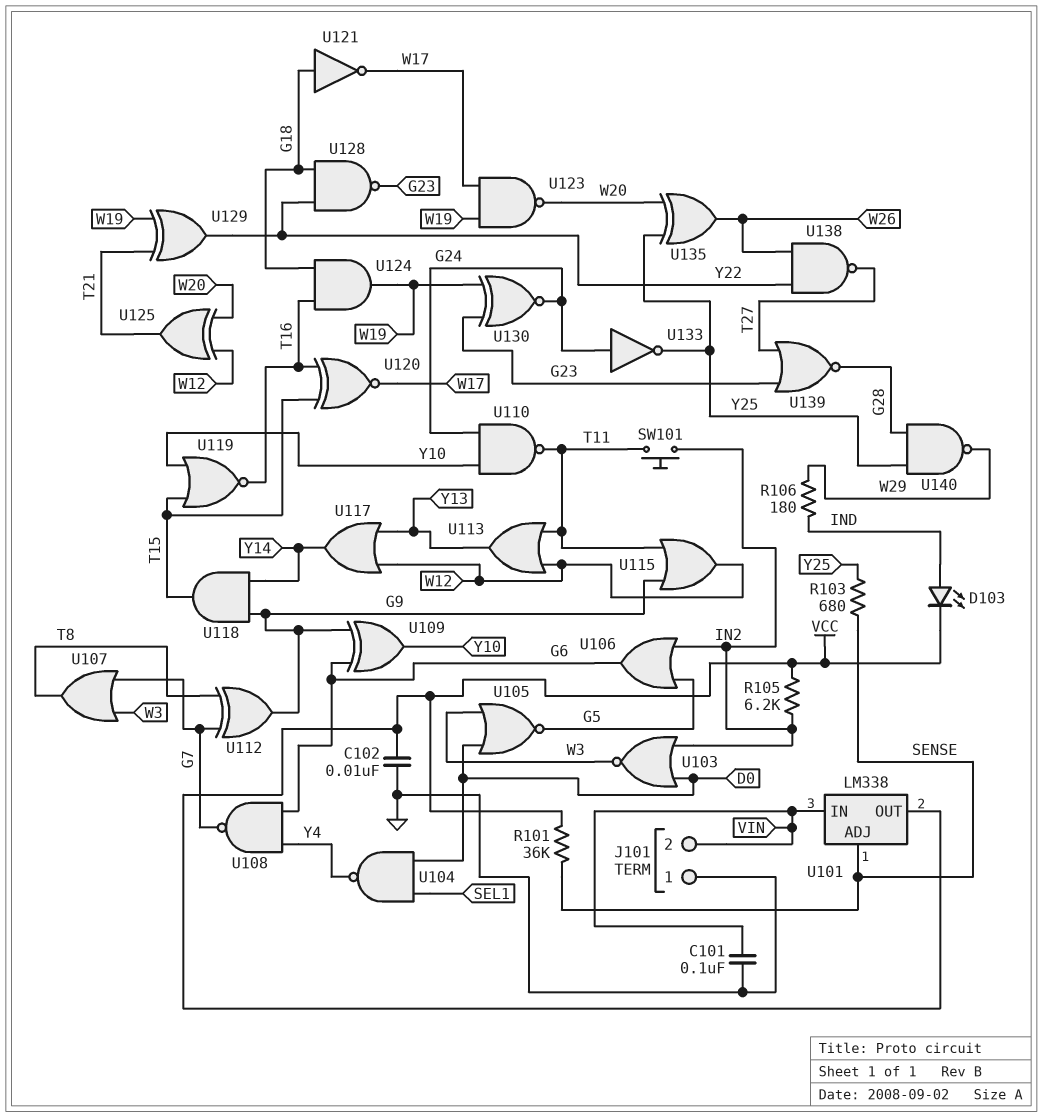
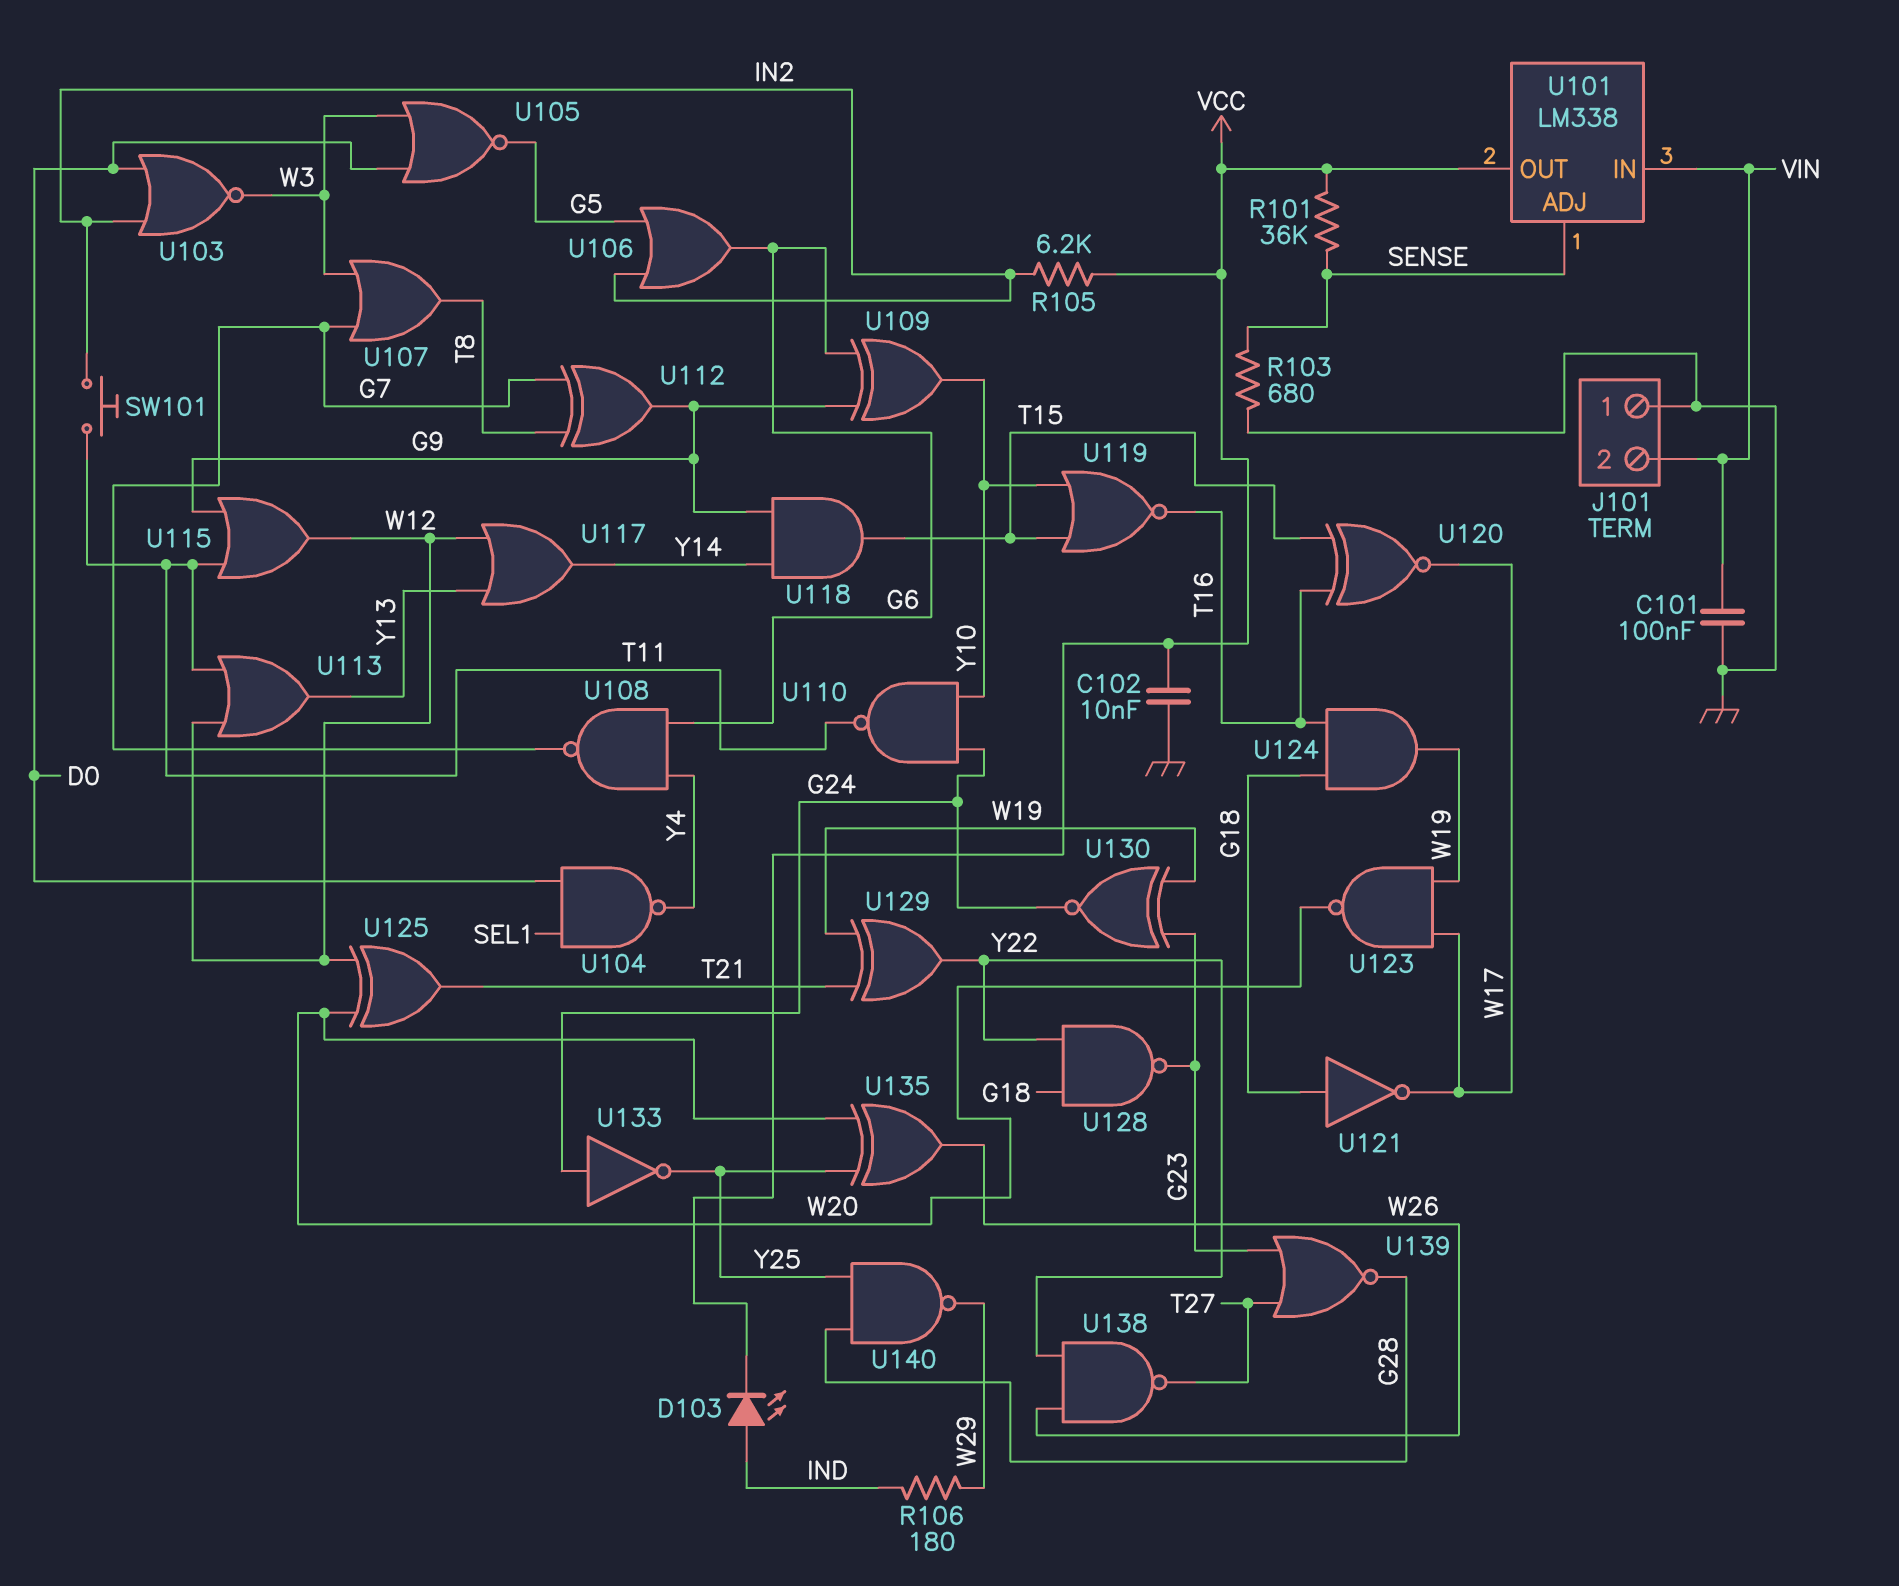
R103: 680 (SENSE, Y25) -> 680 (GND, SENSE)

